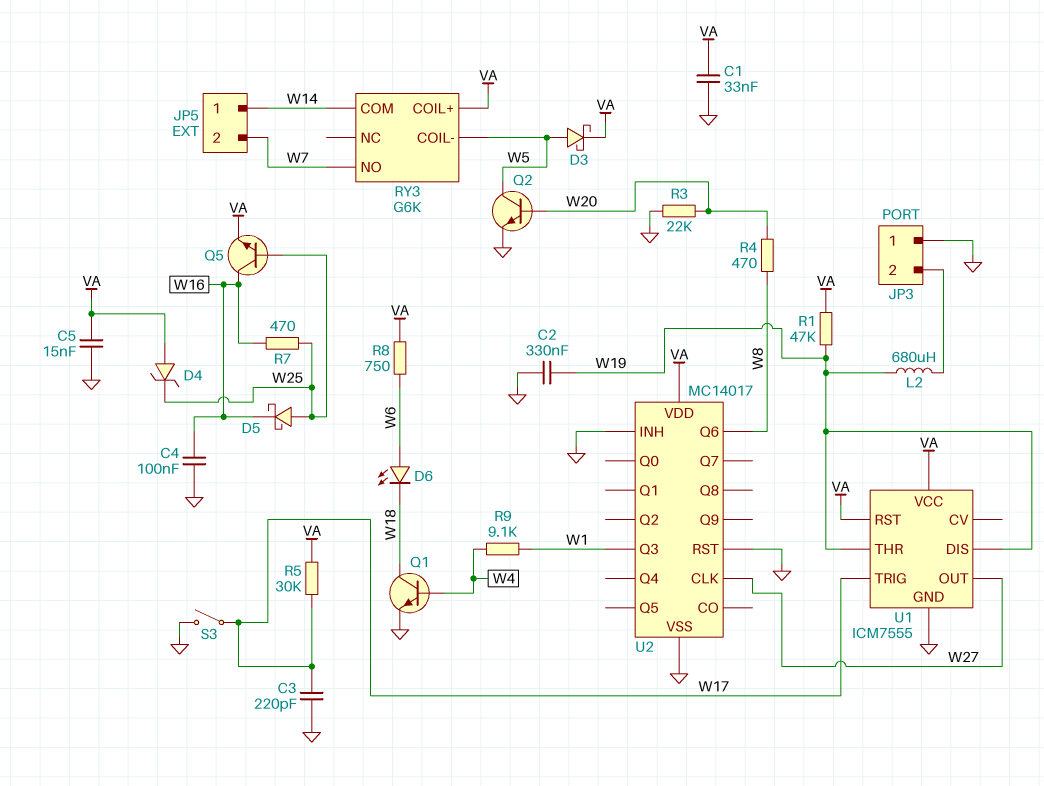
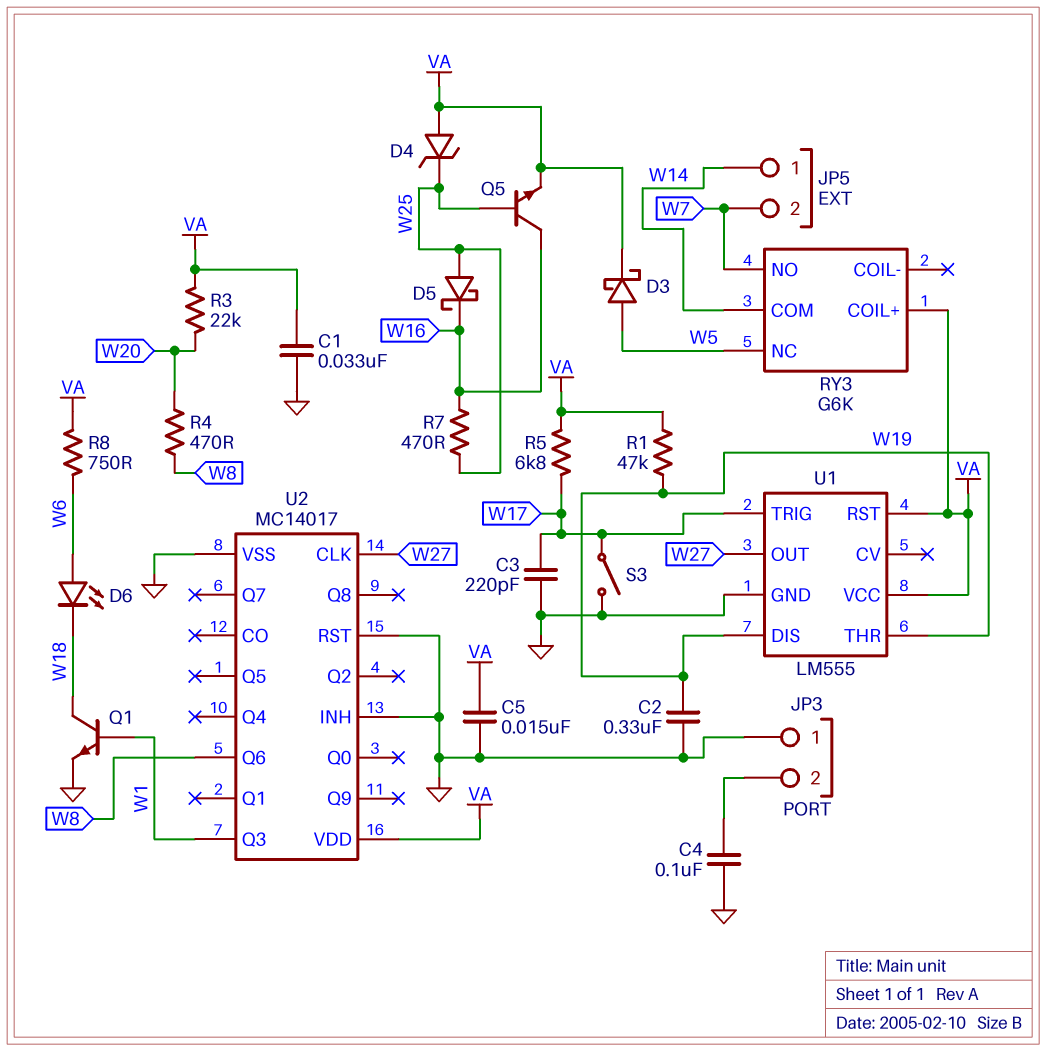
C4: 100nF (GND, W16) -> 100nF (GND, JP3/2)
L2: 680uH (JP3/2, W19) -> none
Q1: NPN (B W4, C W18, E GND) -> NPN (B W1, C W18, E GND)
Q2: NPN (B W20, C W5, E GND) -> none
R3: 22k (GND, W20) -> 22k (VA, W20)
R5: 30k (VA, W17) -> 6.8k (VA, W17)
R9: 9.1k (W1, W4) -> none
RY3 pin COIL-: W5 -> none
RY3 pin NC: none -> W5
U1: ICM7555 -> LM555

